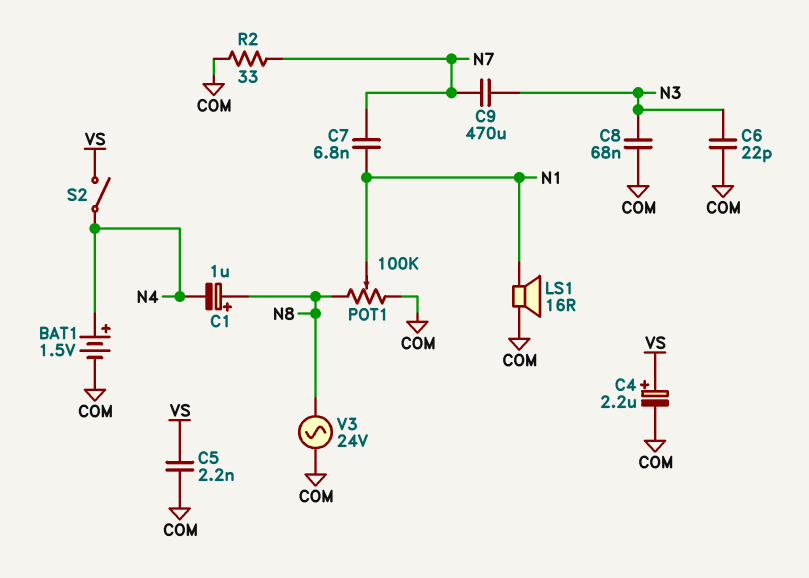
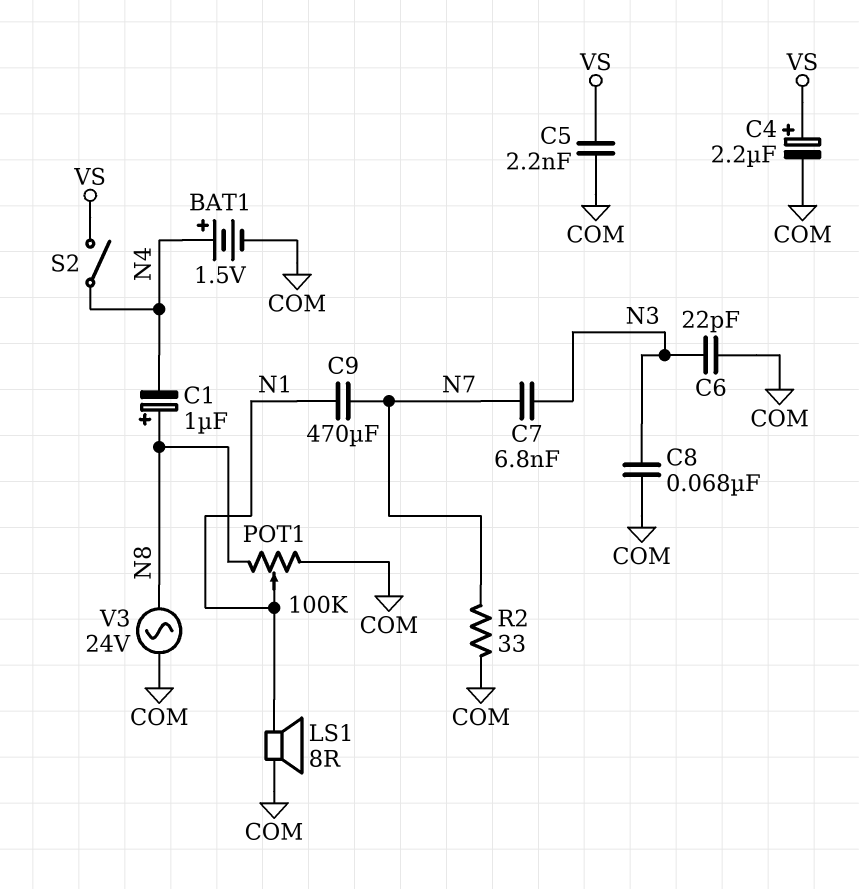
C7: 6.8nF (N1, N7) -> 6.8nF (N3, N7)
C9: 470uF (N3, N7) -> 470uF (N1, N7)
LS1: speaker 16R (COM, N1) -> speaker 8R (COM, N1)

